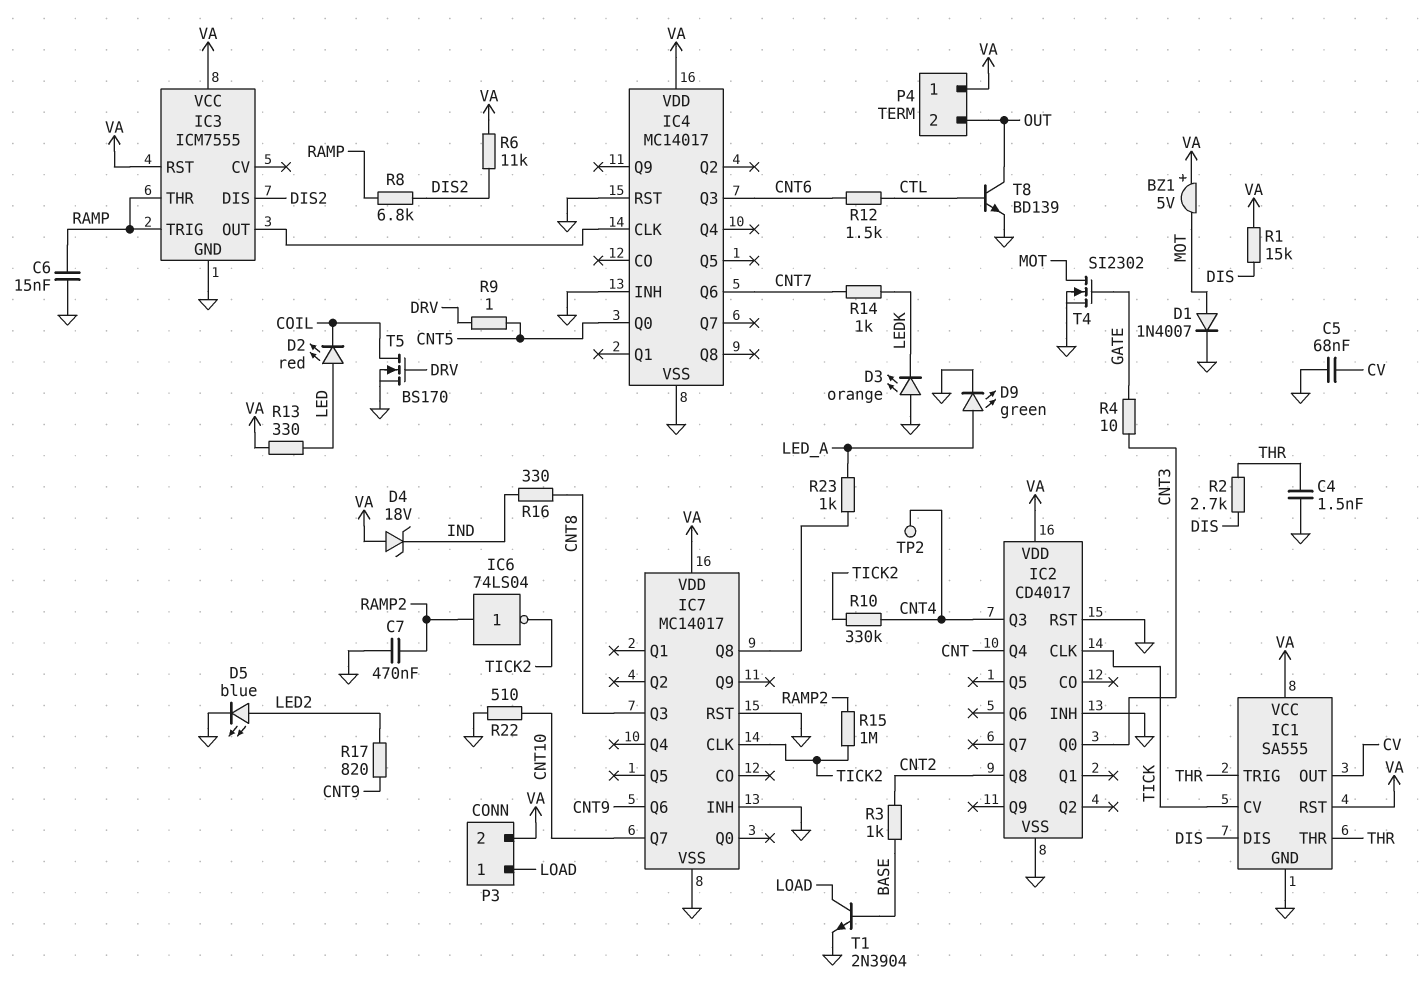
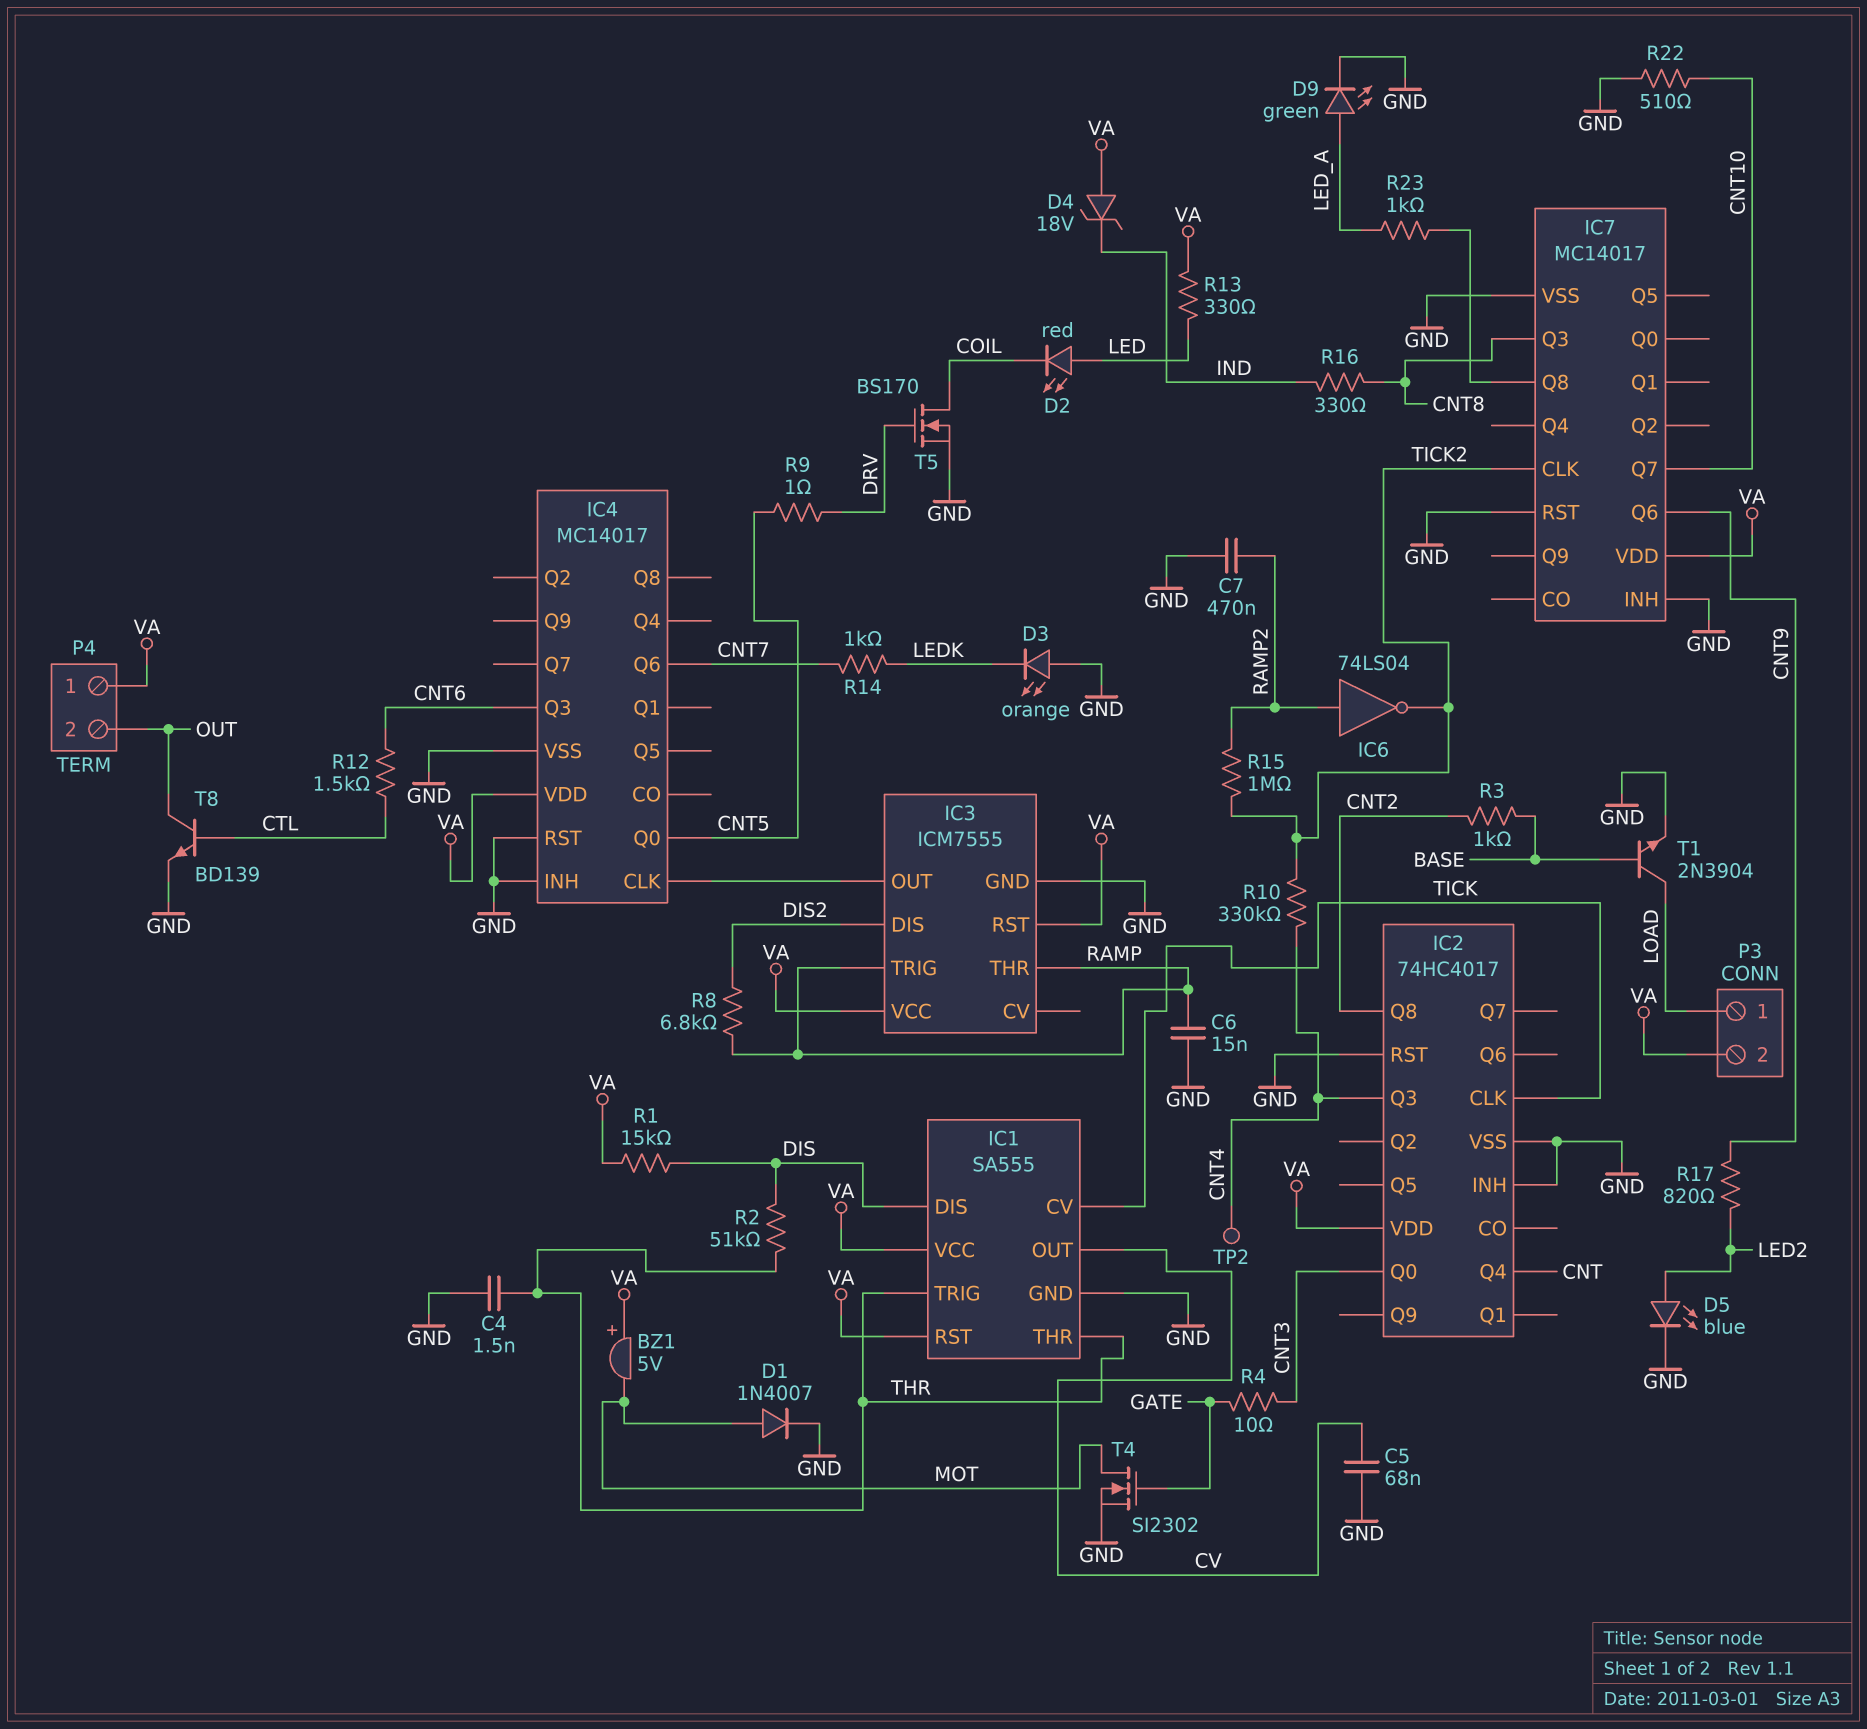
IC2: CD4017 -> 74HC4017
R2: 2.7k (DIS, THR) -> 51k (DIS, THR)
R6: 11k (DIS2, VA) -> none

